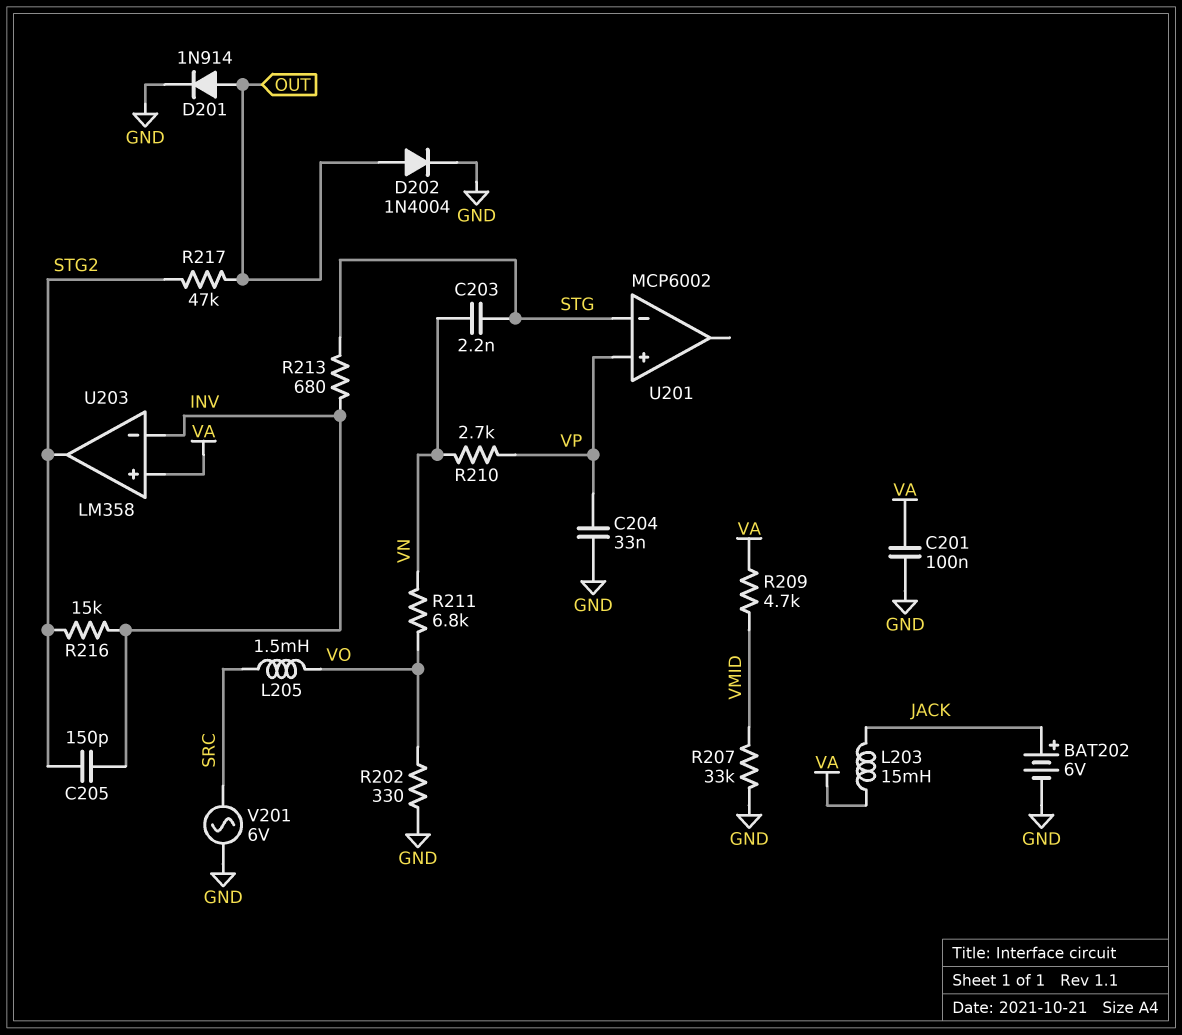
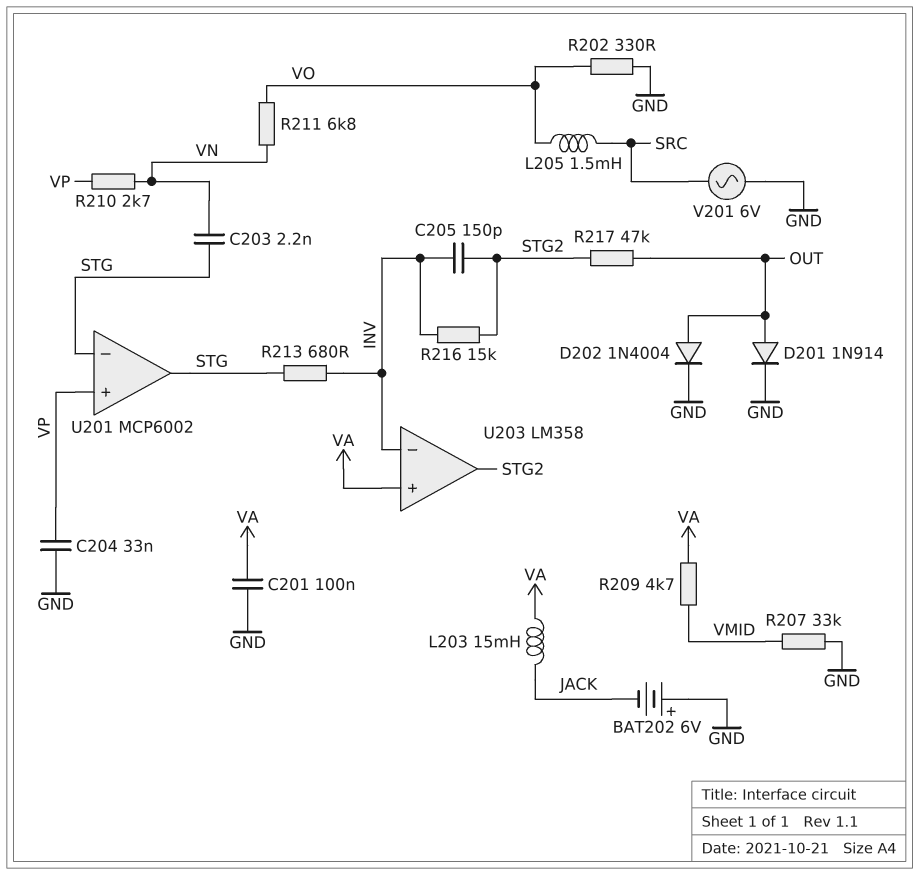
BAT202: 6V (plus JACK, minus GND) -> 6V (plus GND, minus JACK)
U201 pin out: none -> STG

